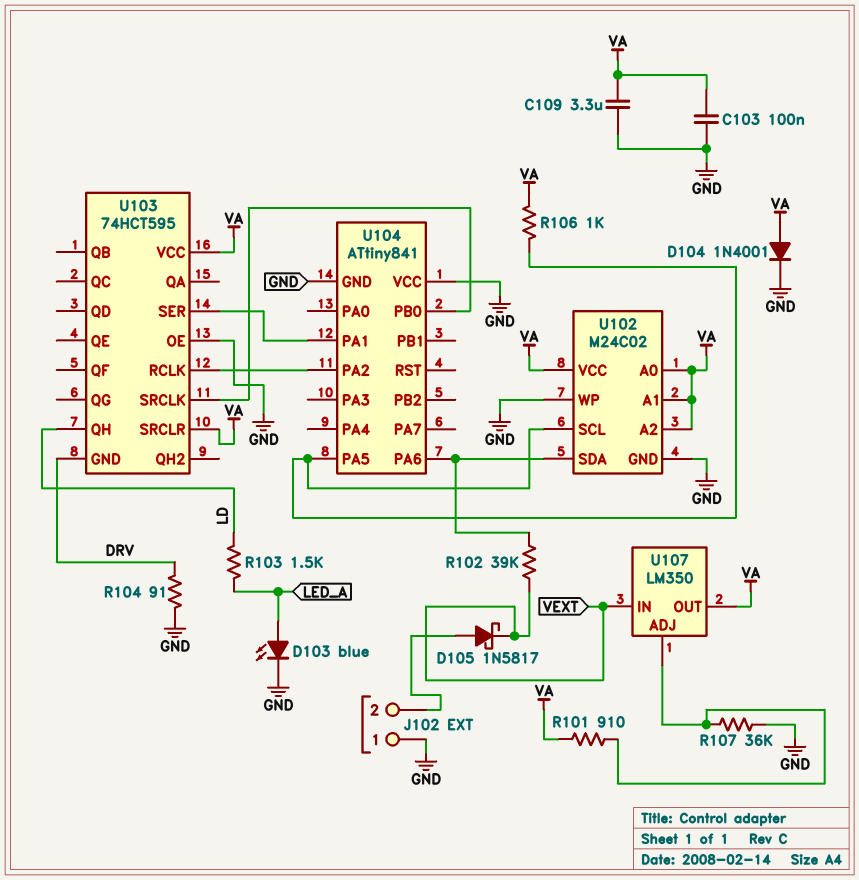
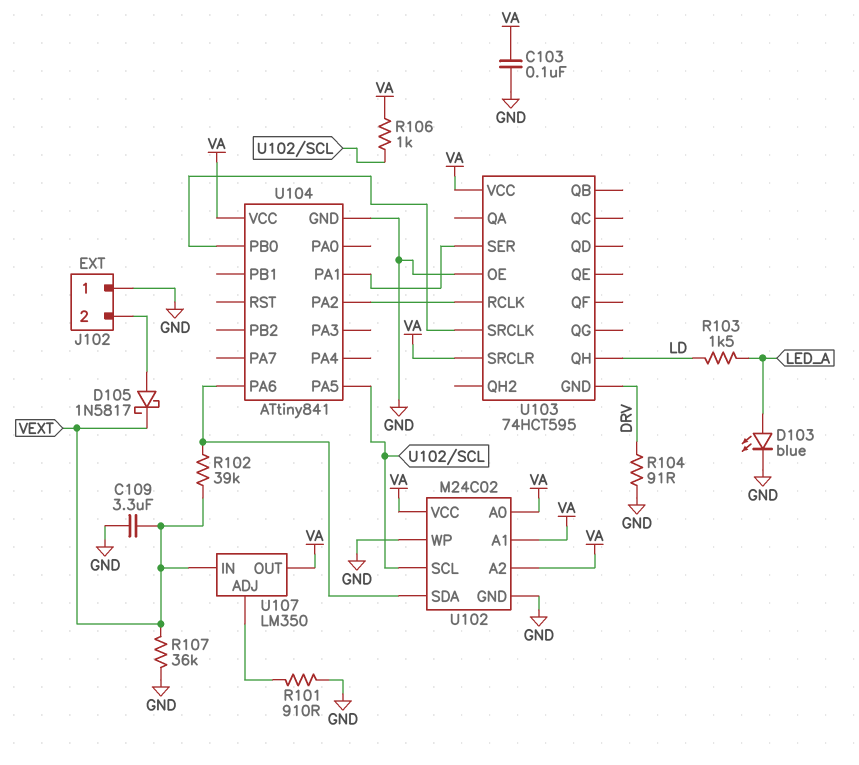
C109: 3.3uF (GND, VA) -> 3.3uF (GND, VEXT)
D104: diode 1N4001 (A VA, K GND) -> none
R101: 910 (U107/ADJ, VA) -> 910 (GND, U107/ADJ)
R107: 36k (GND, U107/ADJ) -> 36k (GND, VEXT)
U104 pin VCC: GND -> VA

